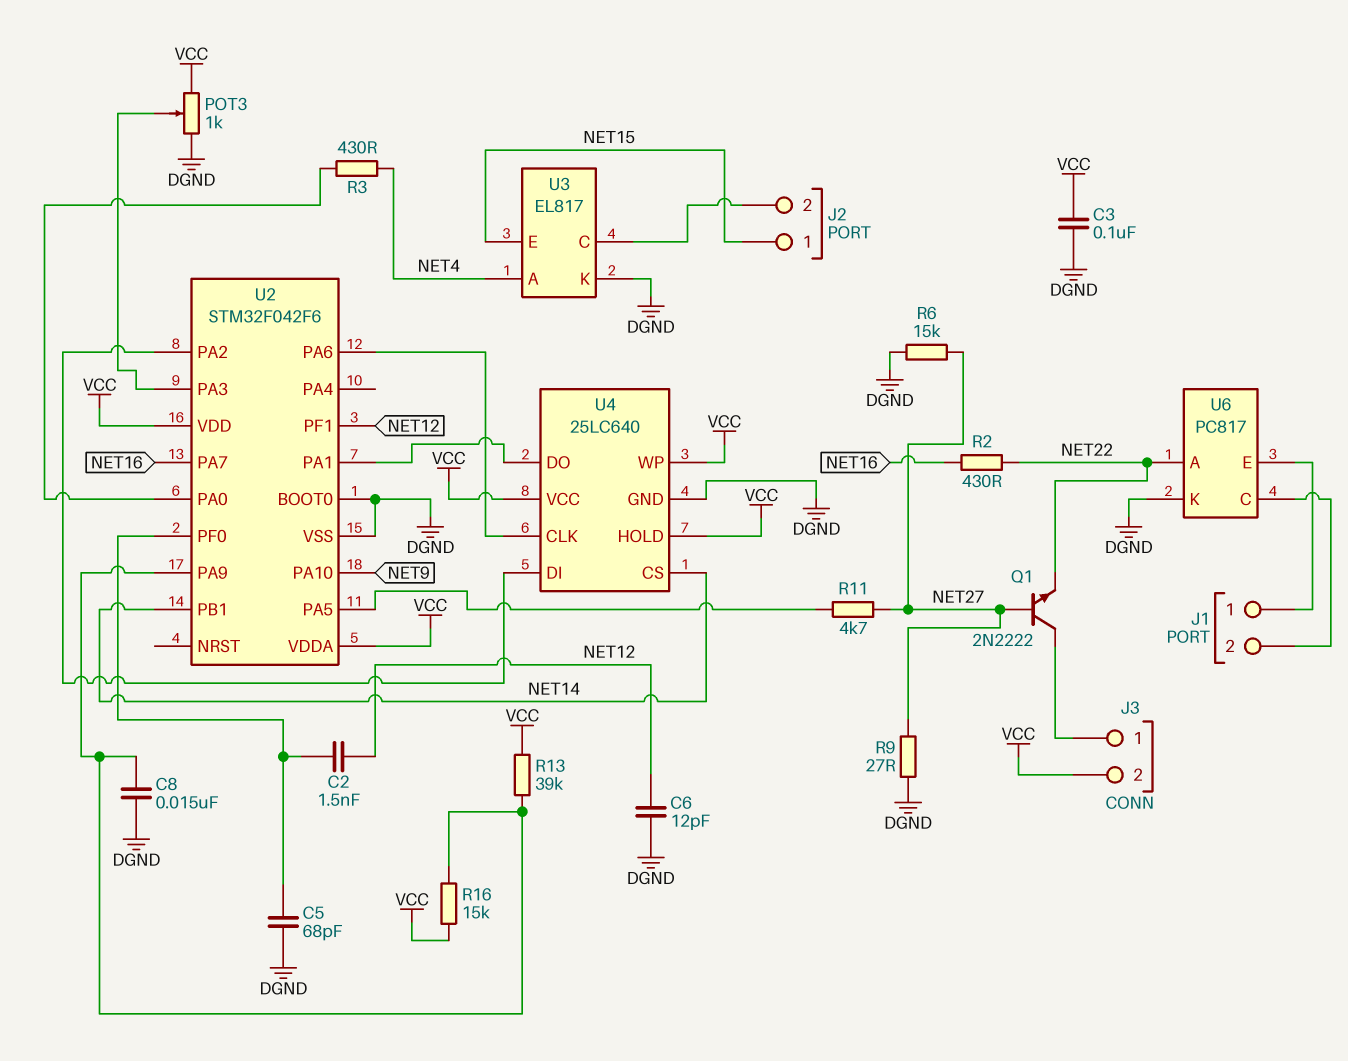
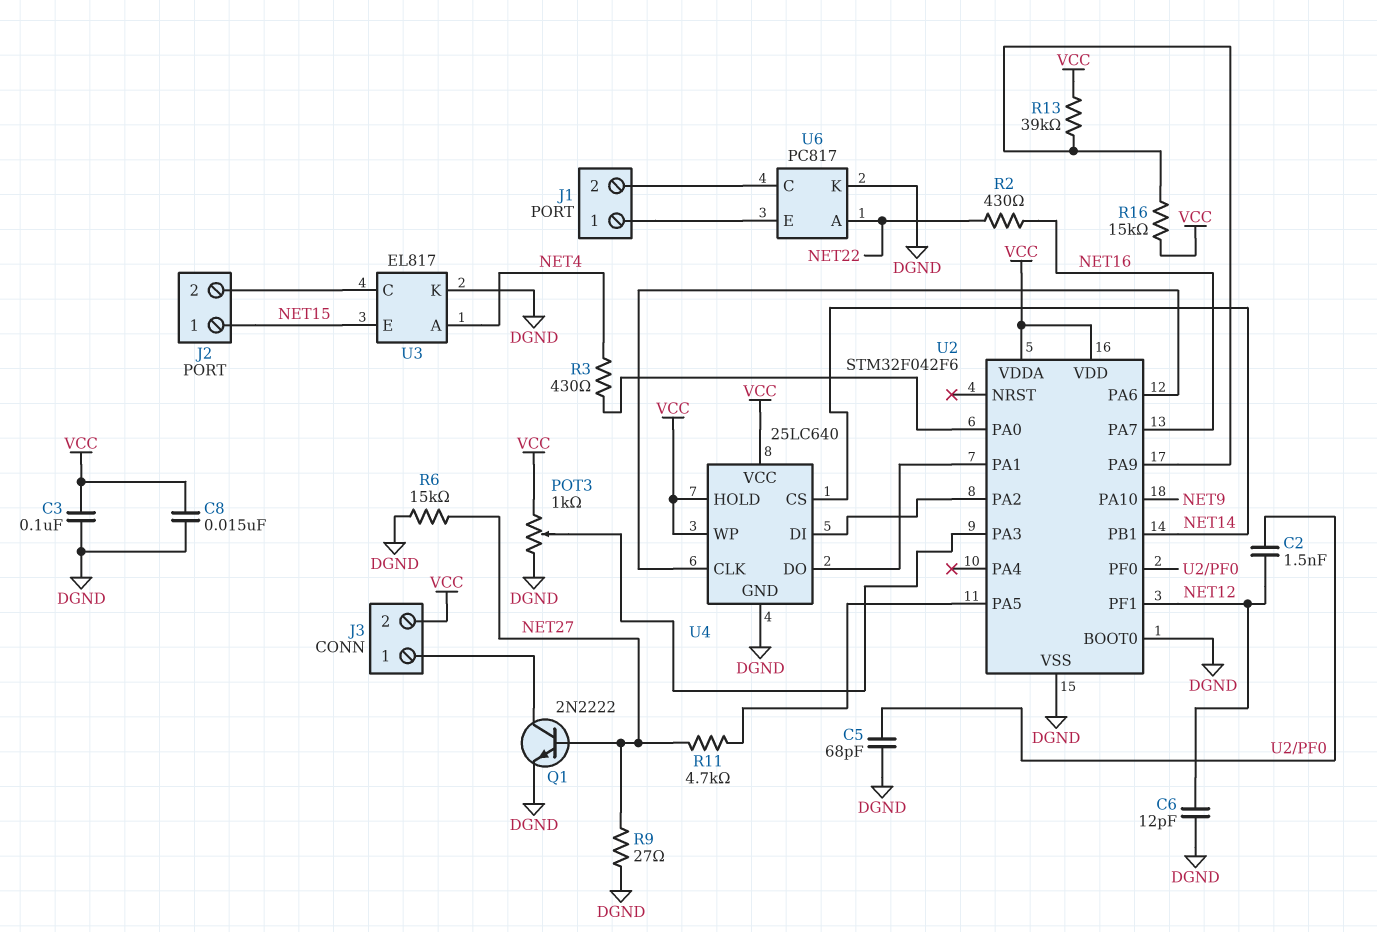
C8: 15nF (DGND, U2/PA9) -> 15nF (DGND, VCC)
Q1: NPN 2N2222 (B NET27, C J3/1, E NET22) -> NPN 2N2222 (B NET27, C J3/1, E DGND)

